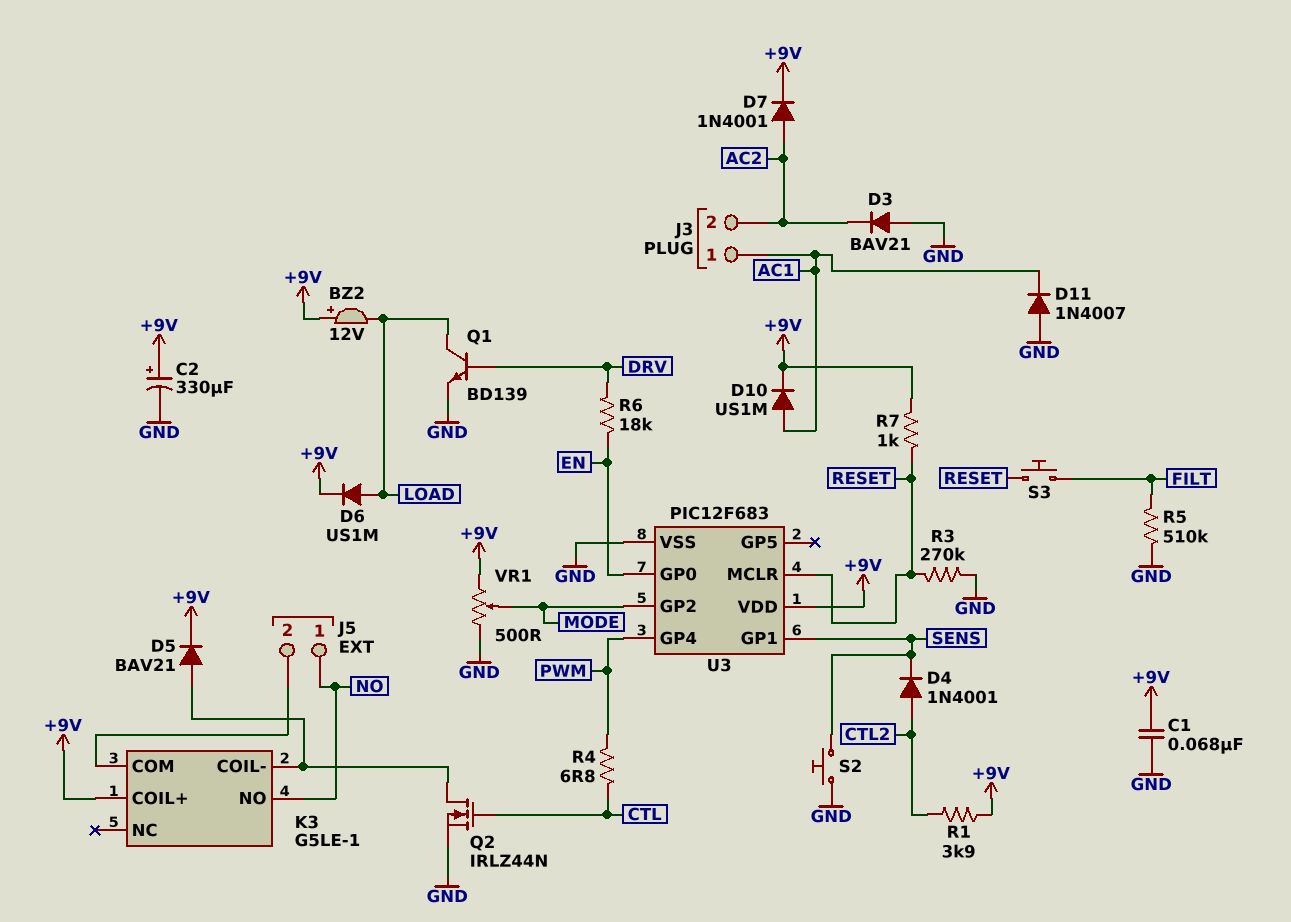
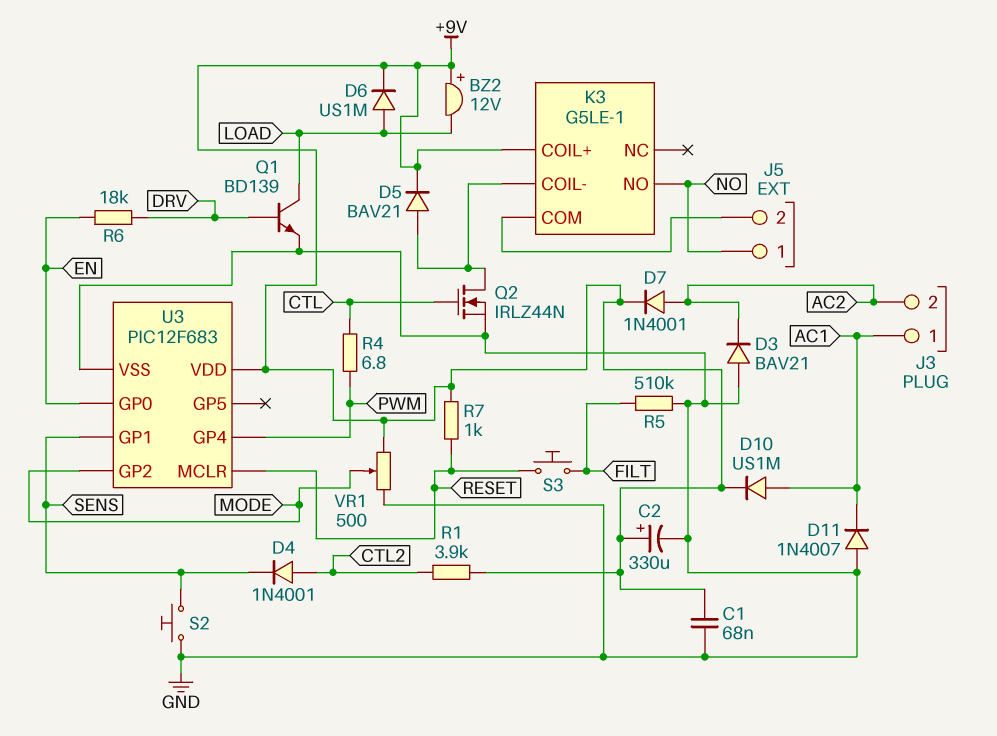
R3: 270k (GND, RESET) -> none

